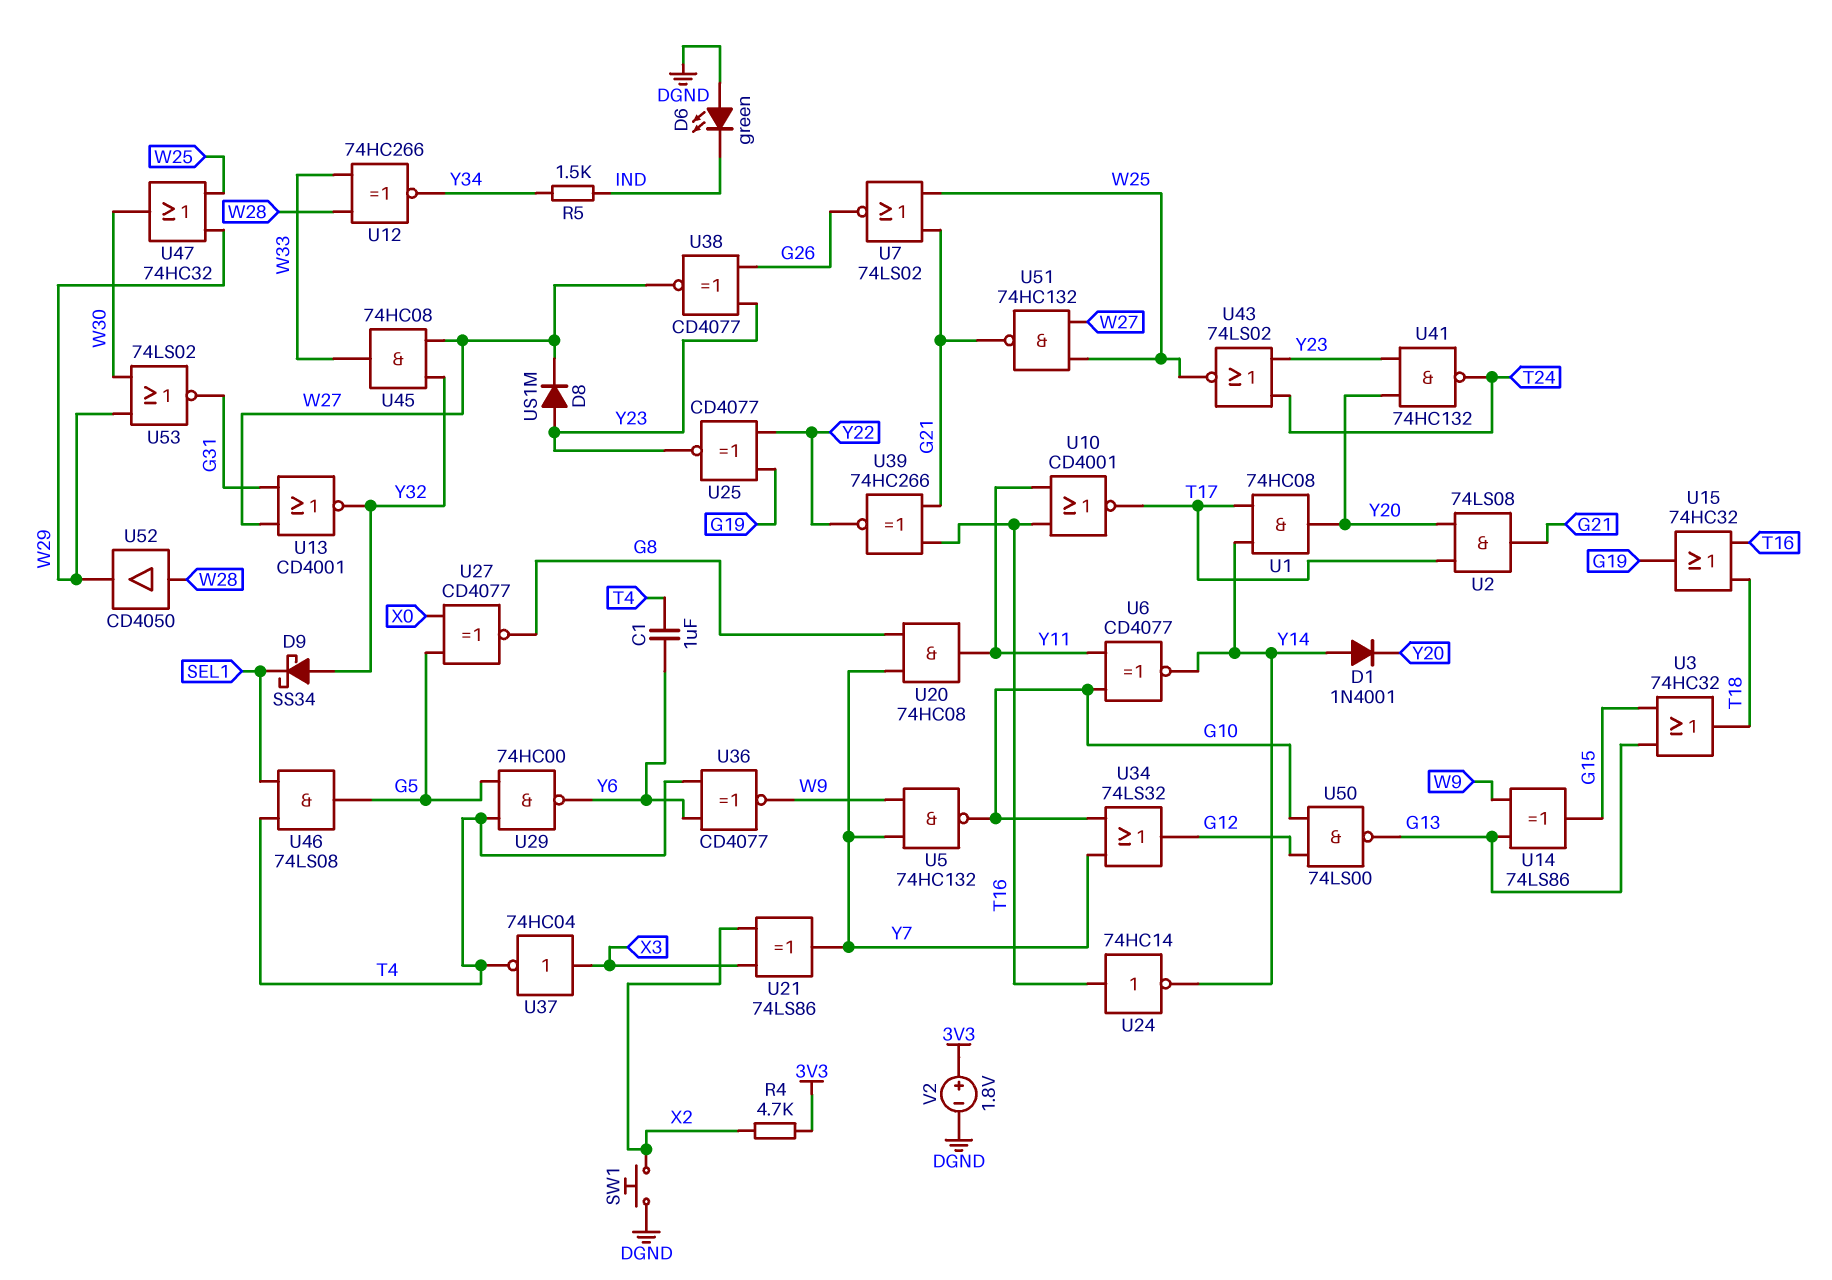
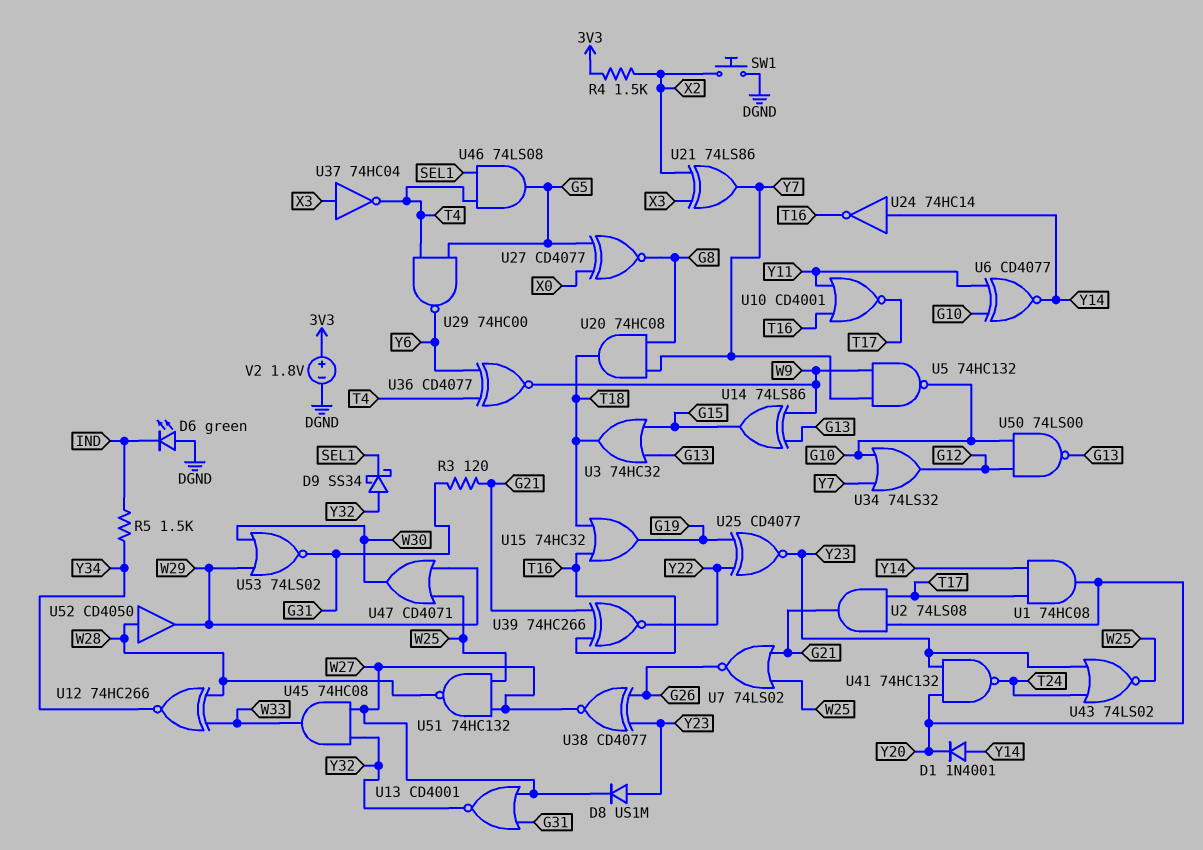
C1: 1uF (T4, Y6) -> none
R3: none -> 120 (G21, G31)
R4: 4.7k (3V3, X2) -> 1.5k (3V3, X2)
U20: AND 74HC08 (in G8, in Y7, out Y11) -> AND 74HC08 (in G8, in Y7, out T18)
U24: NOT 74HC14 (in T16, out Y14) -> NOT 74HC14 (in Y14, out T16)
U47: OR 74HC32 (in W25, in W29, out W30) -> OR CD4071 (in W25, in W29, out W30)
U51: NAND 74HC132 (in W25, in W27, out G21) -> NAND 74HC132 (in W25, in W27, out W28)

